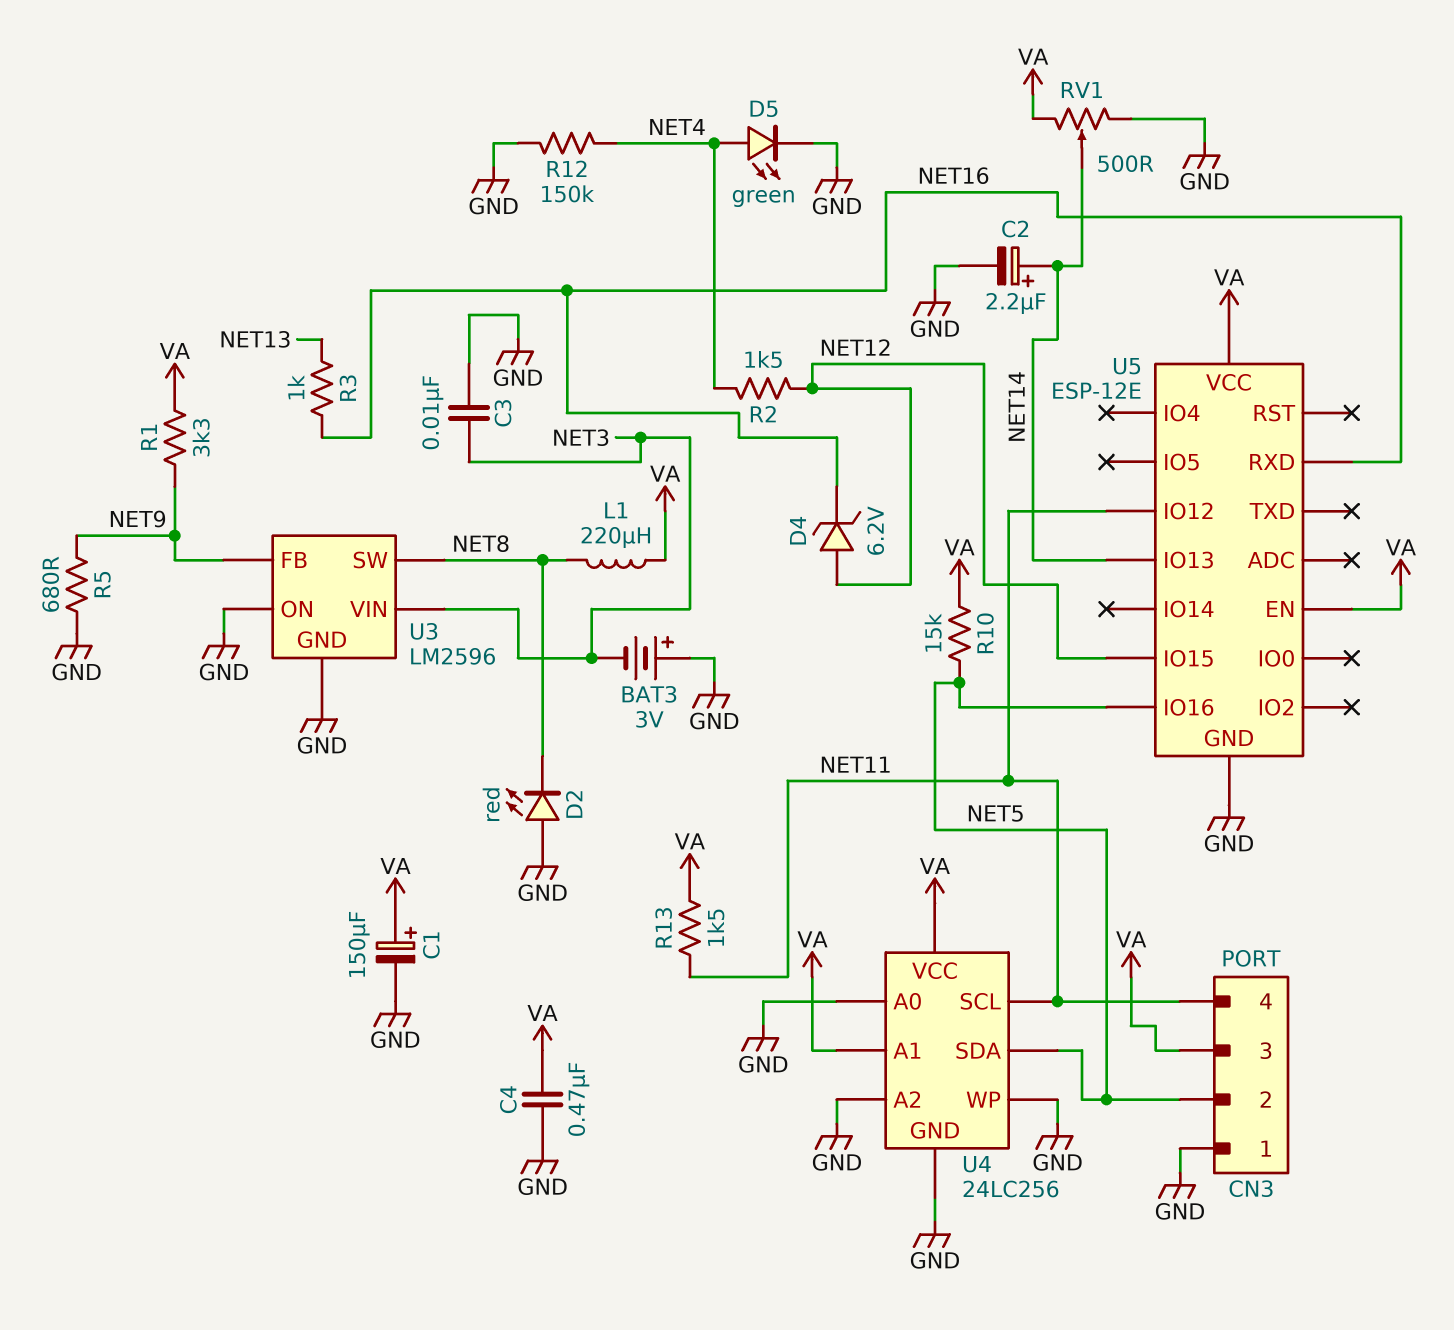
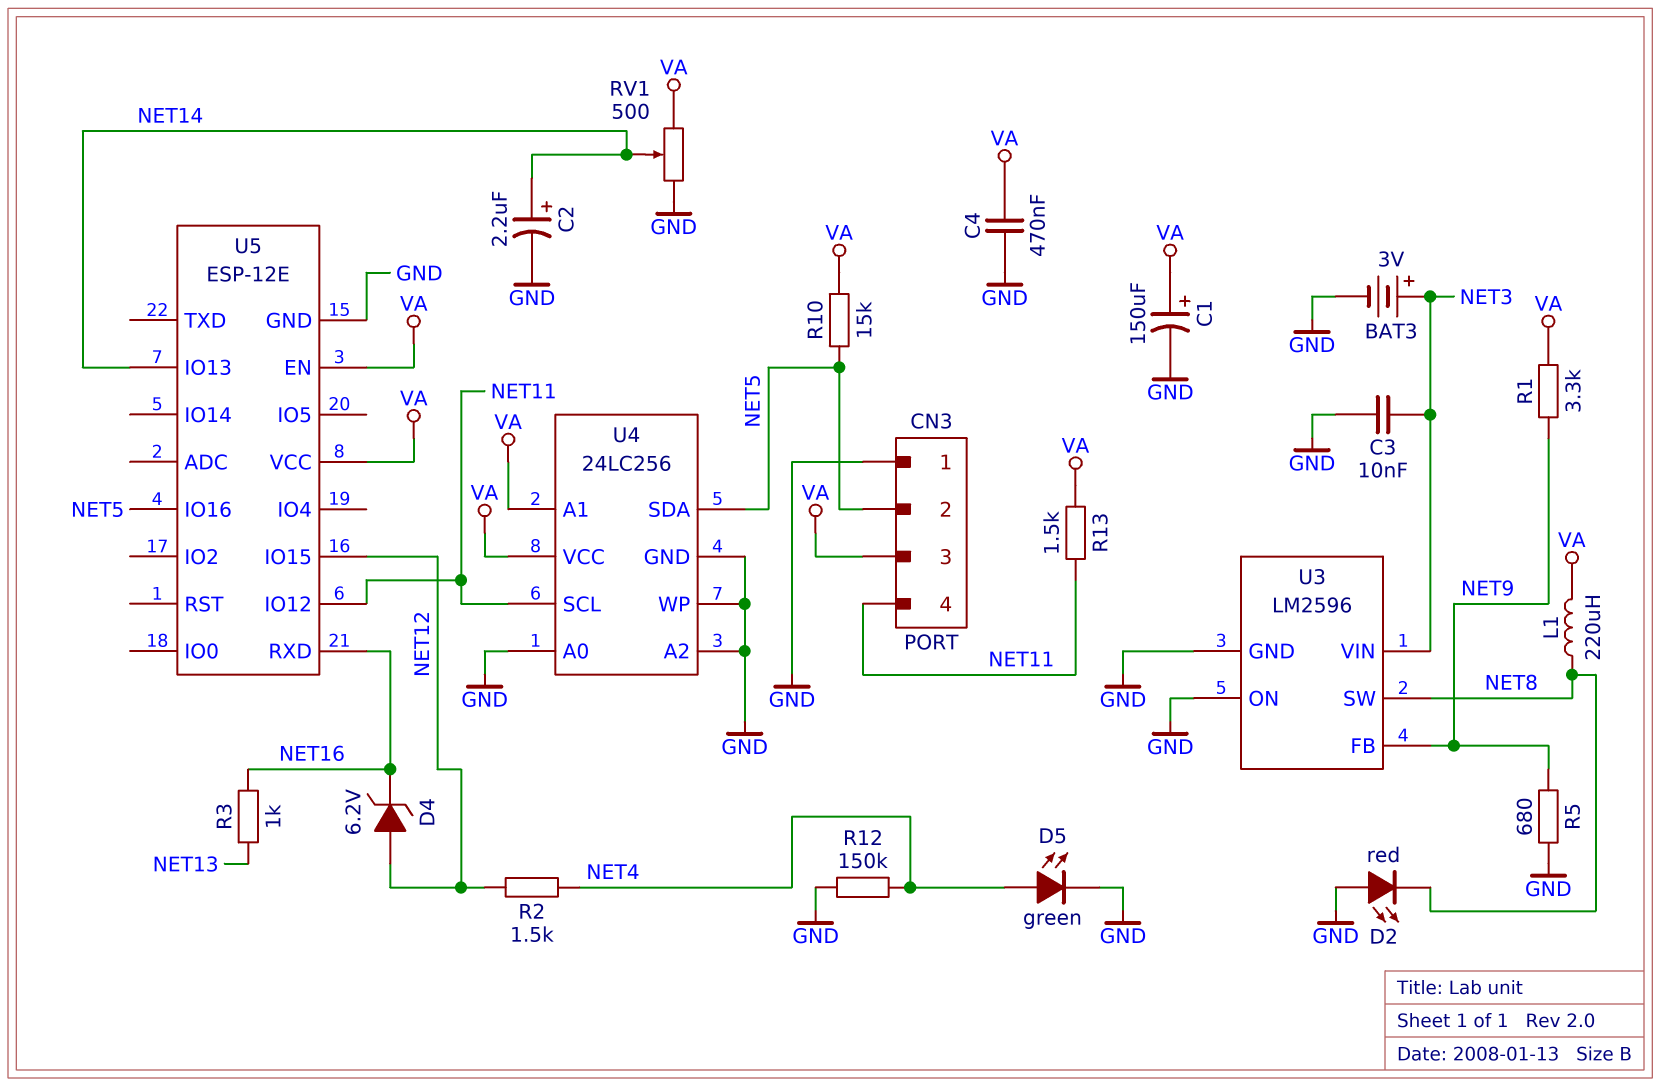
BAT3: 3V (plus GND, minus NET3) -> 3V (plus NET3, minus GND)

